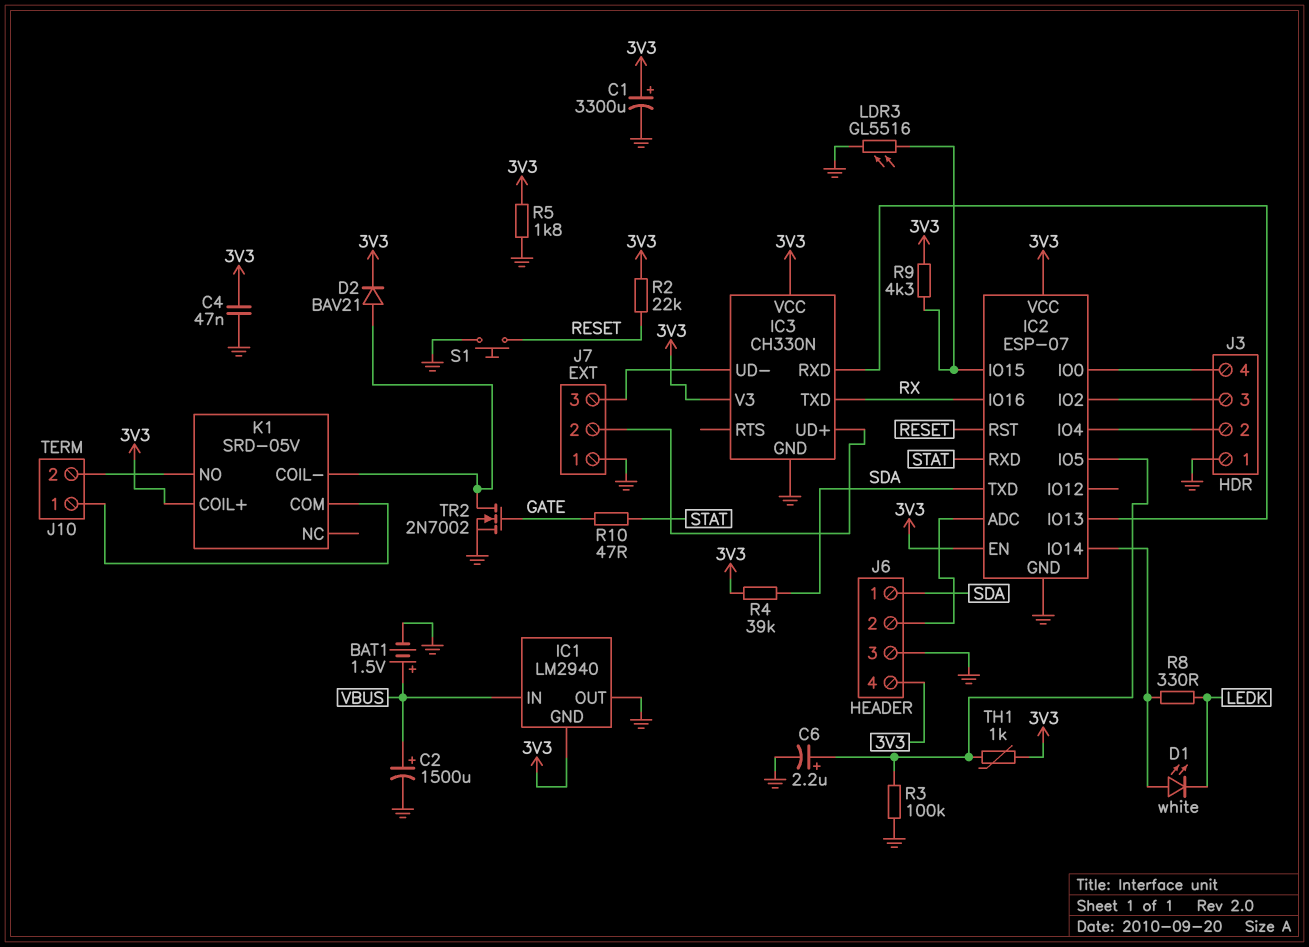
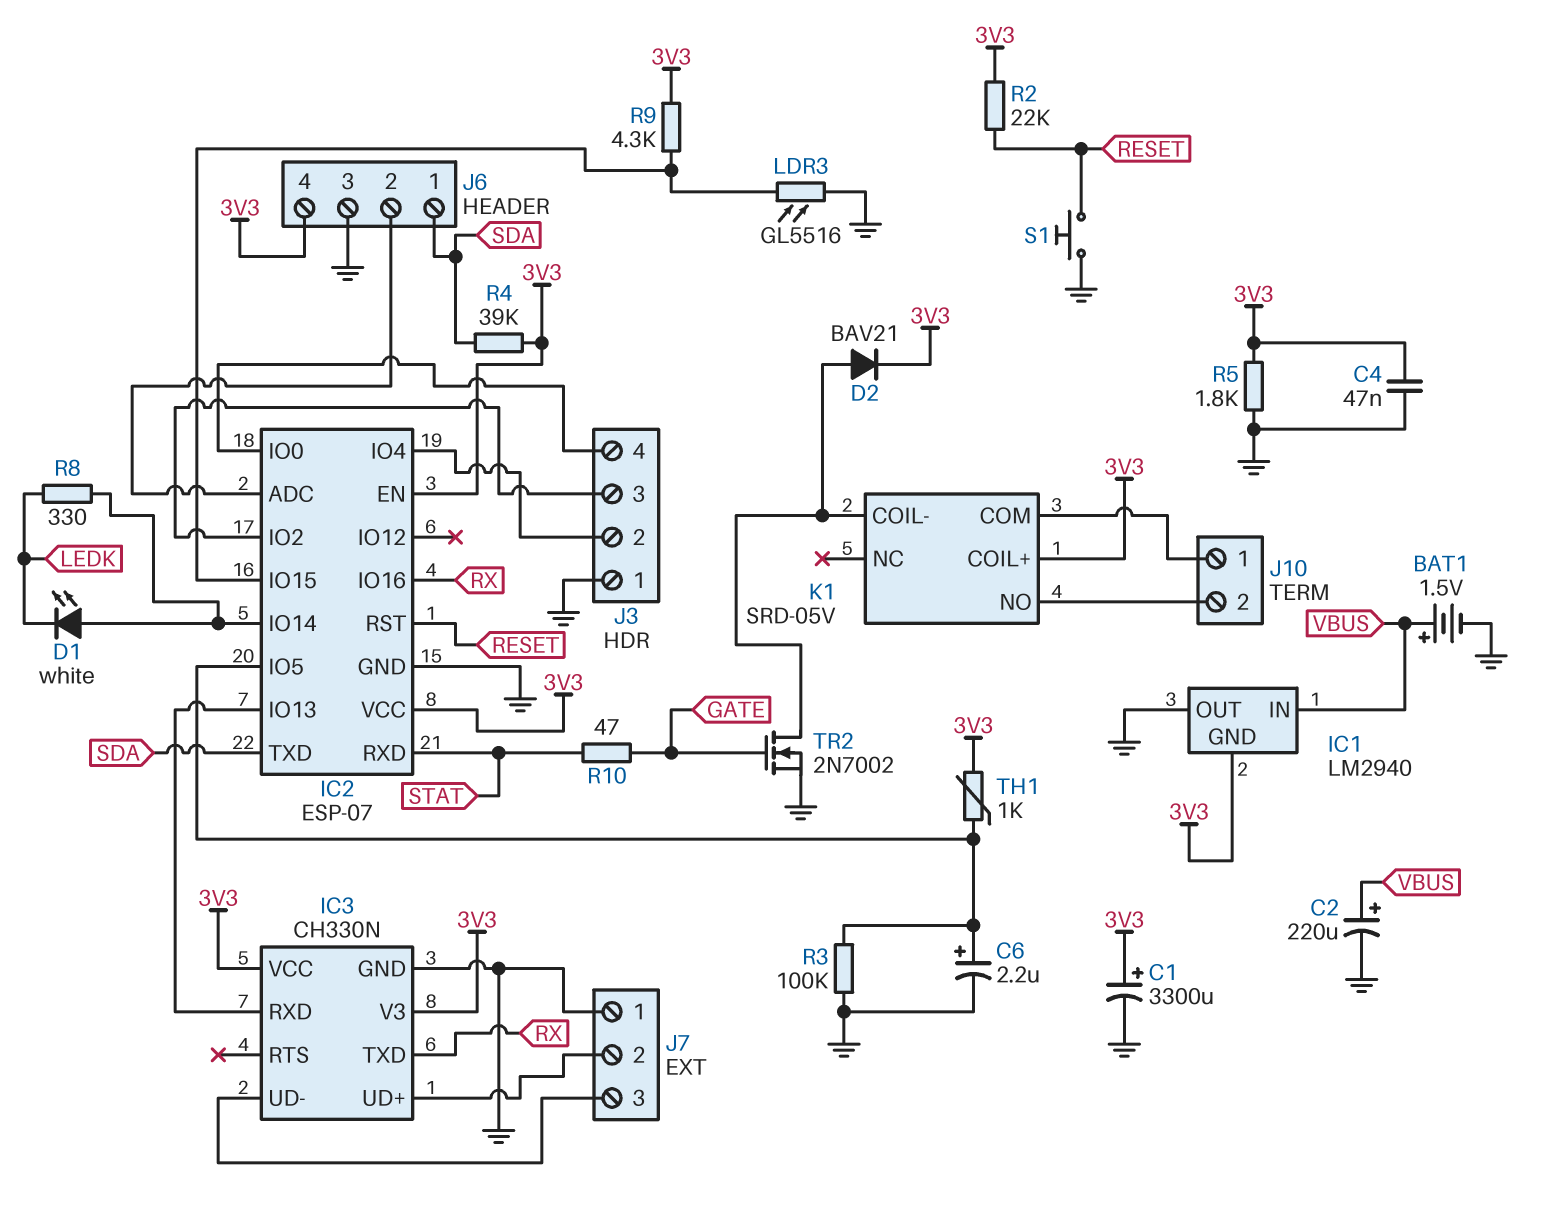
C2: 1500uF (plus VBUS, minus GND) -> 220uF (plus VBUS, minus GND)

